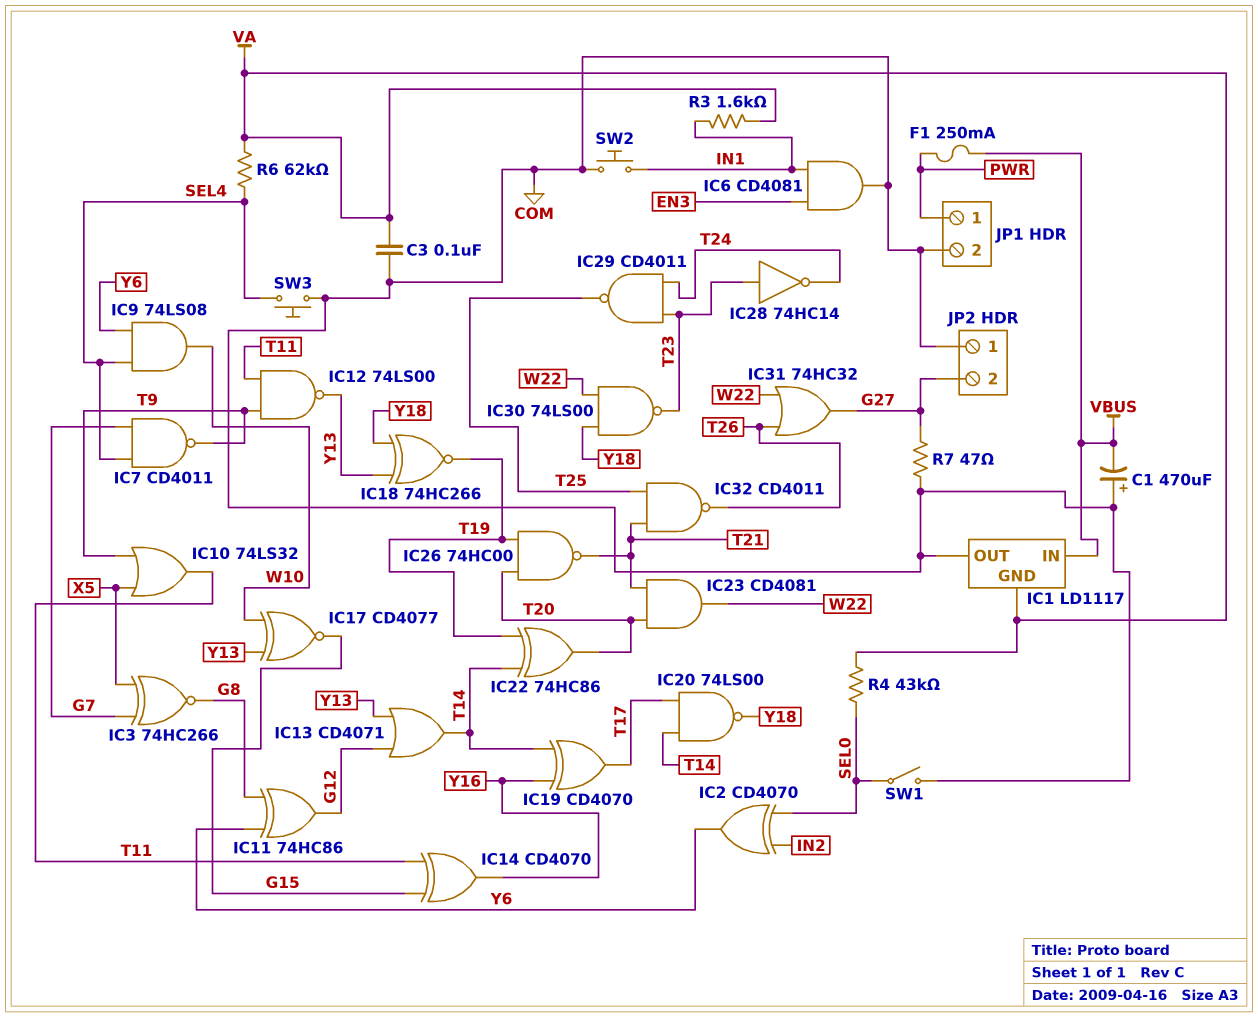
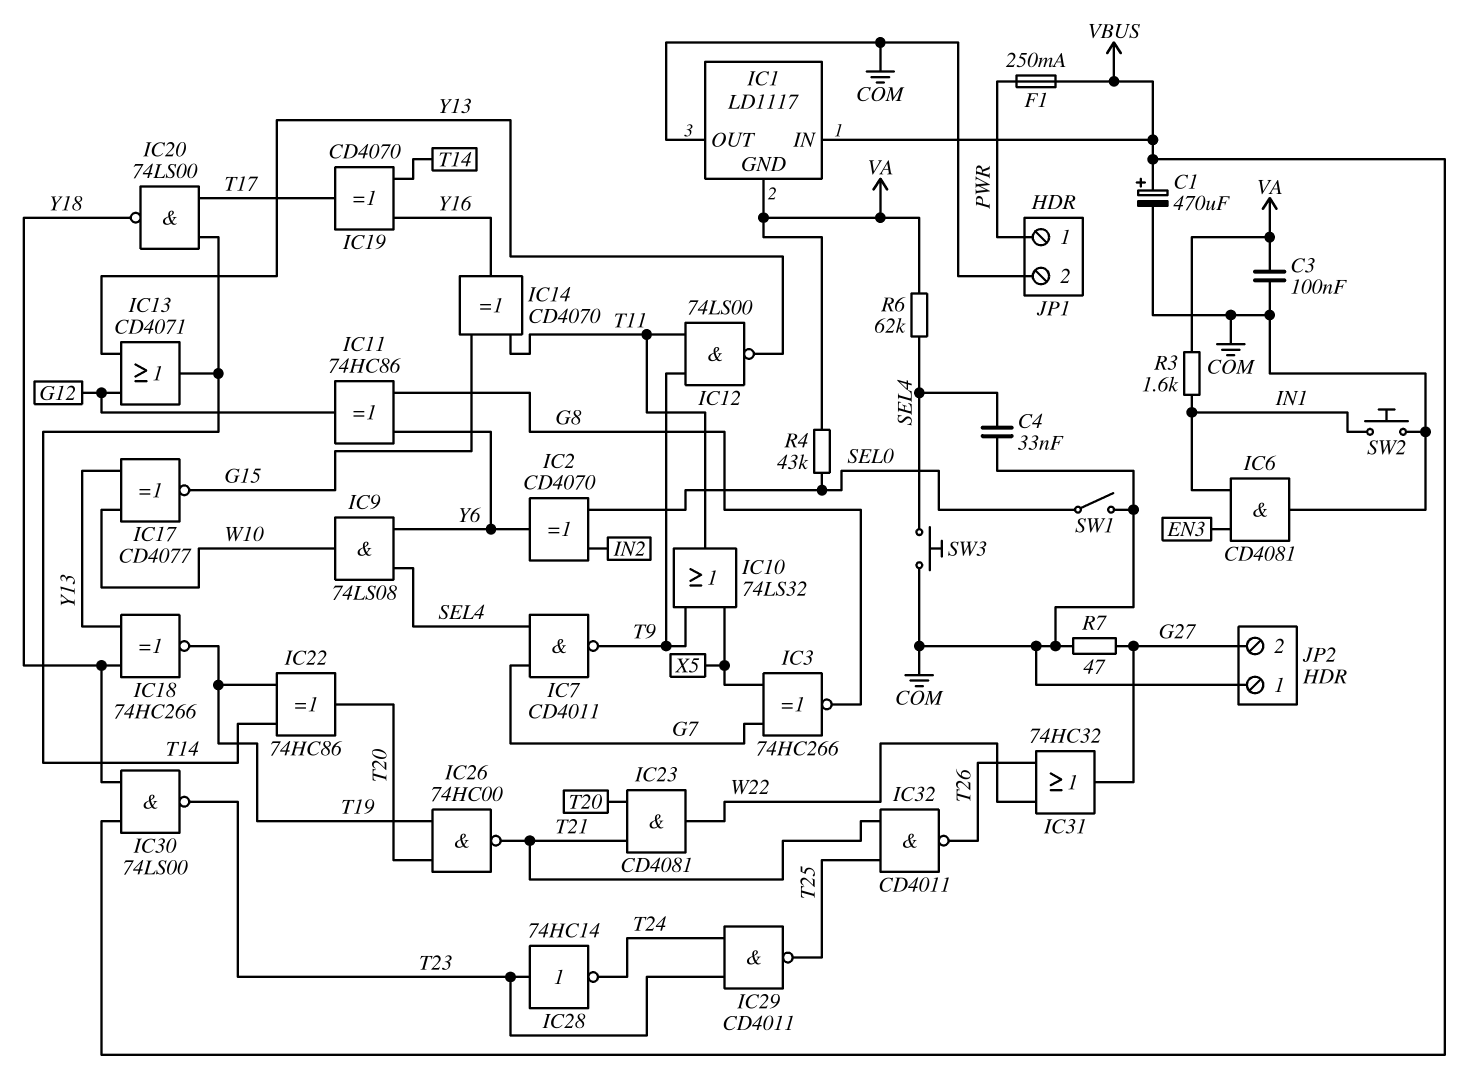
C1: 470uF (plus COM, minus VBUS) -> 470uF (plus VBUS, minus COM)
C4: none -> 33nF (COM, SEL4)
IC30: NAND 74LS00 (in W22, in Y18, out T23) -> NAND 74LS00 (in VBUS, in Y18, out T23)

